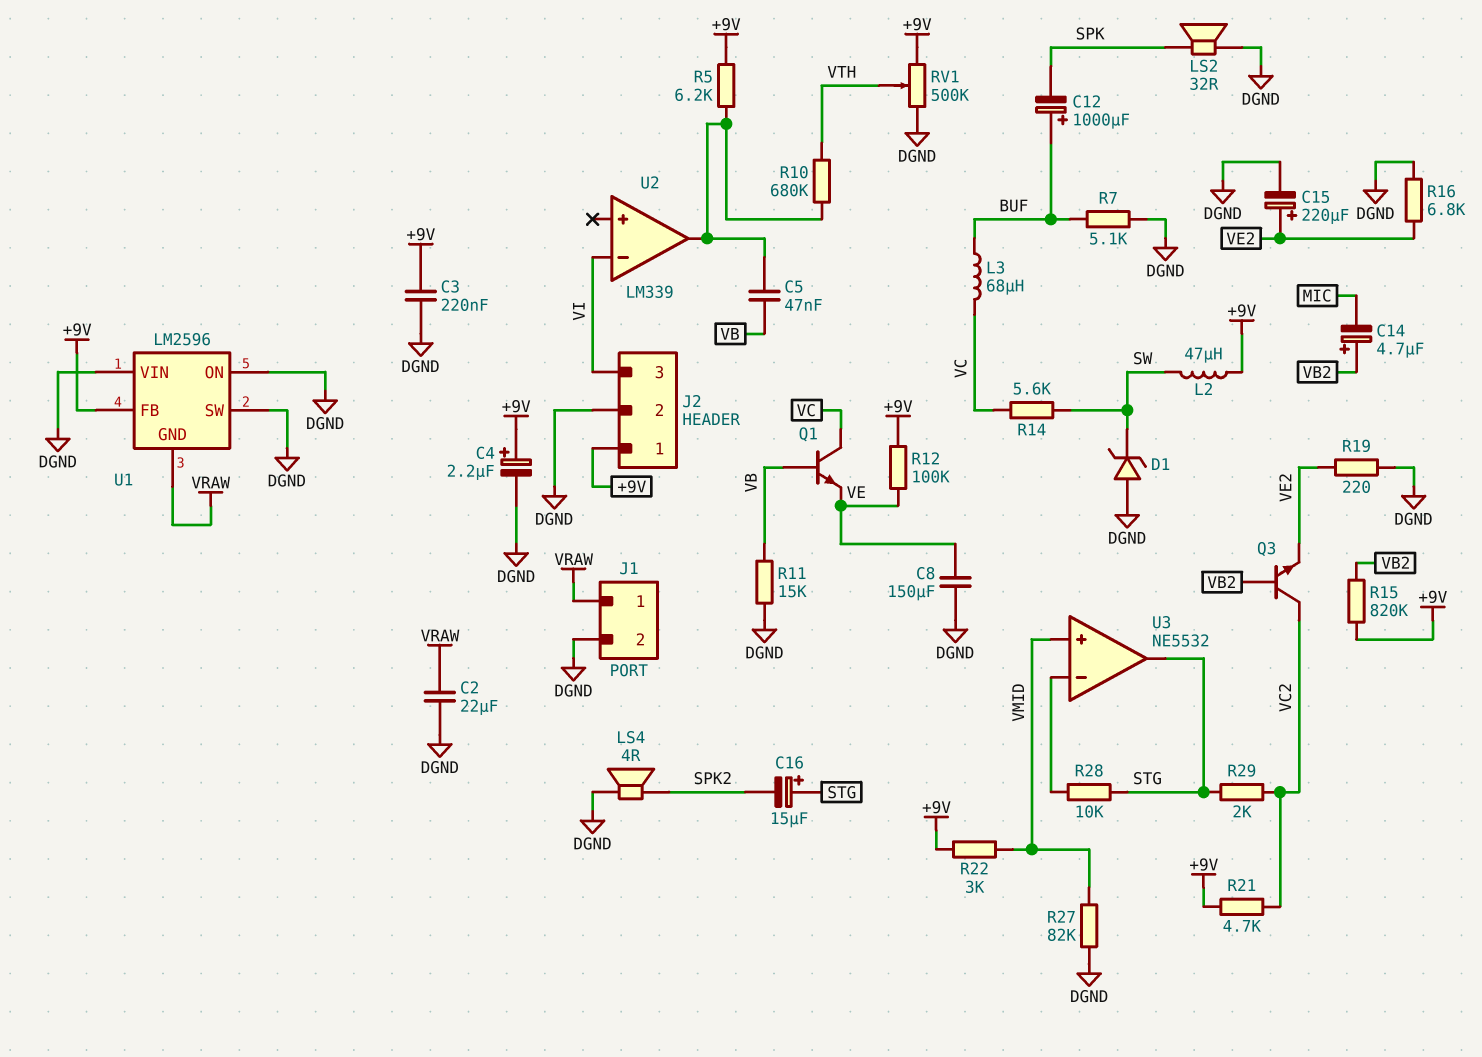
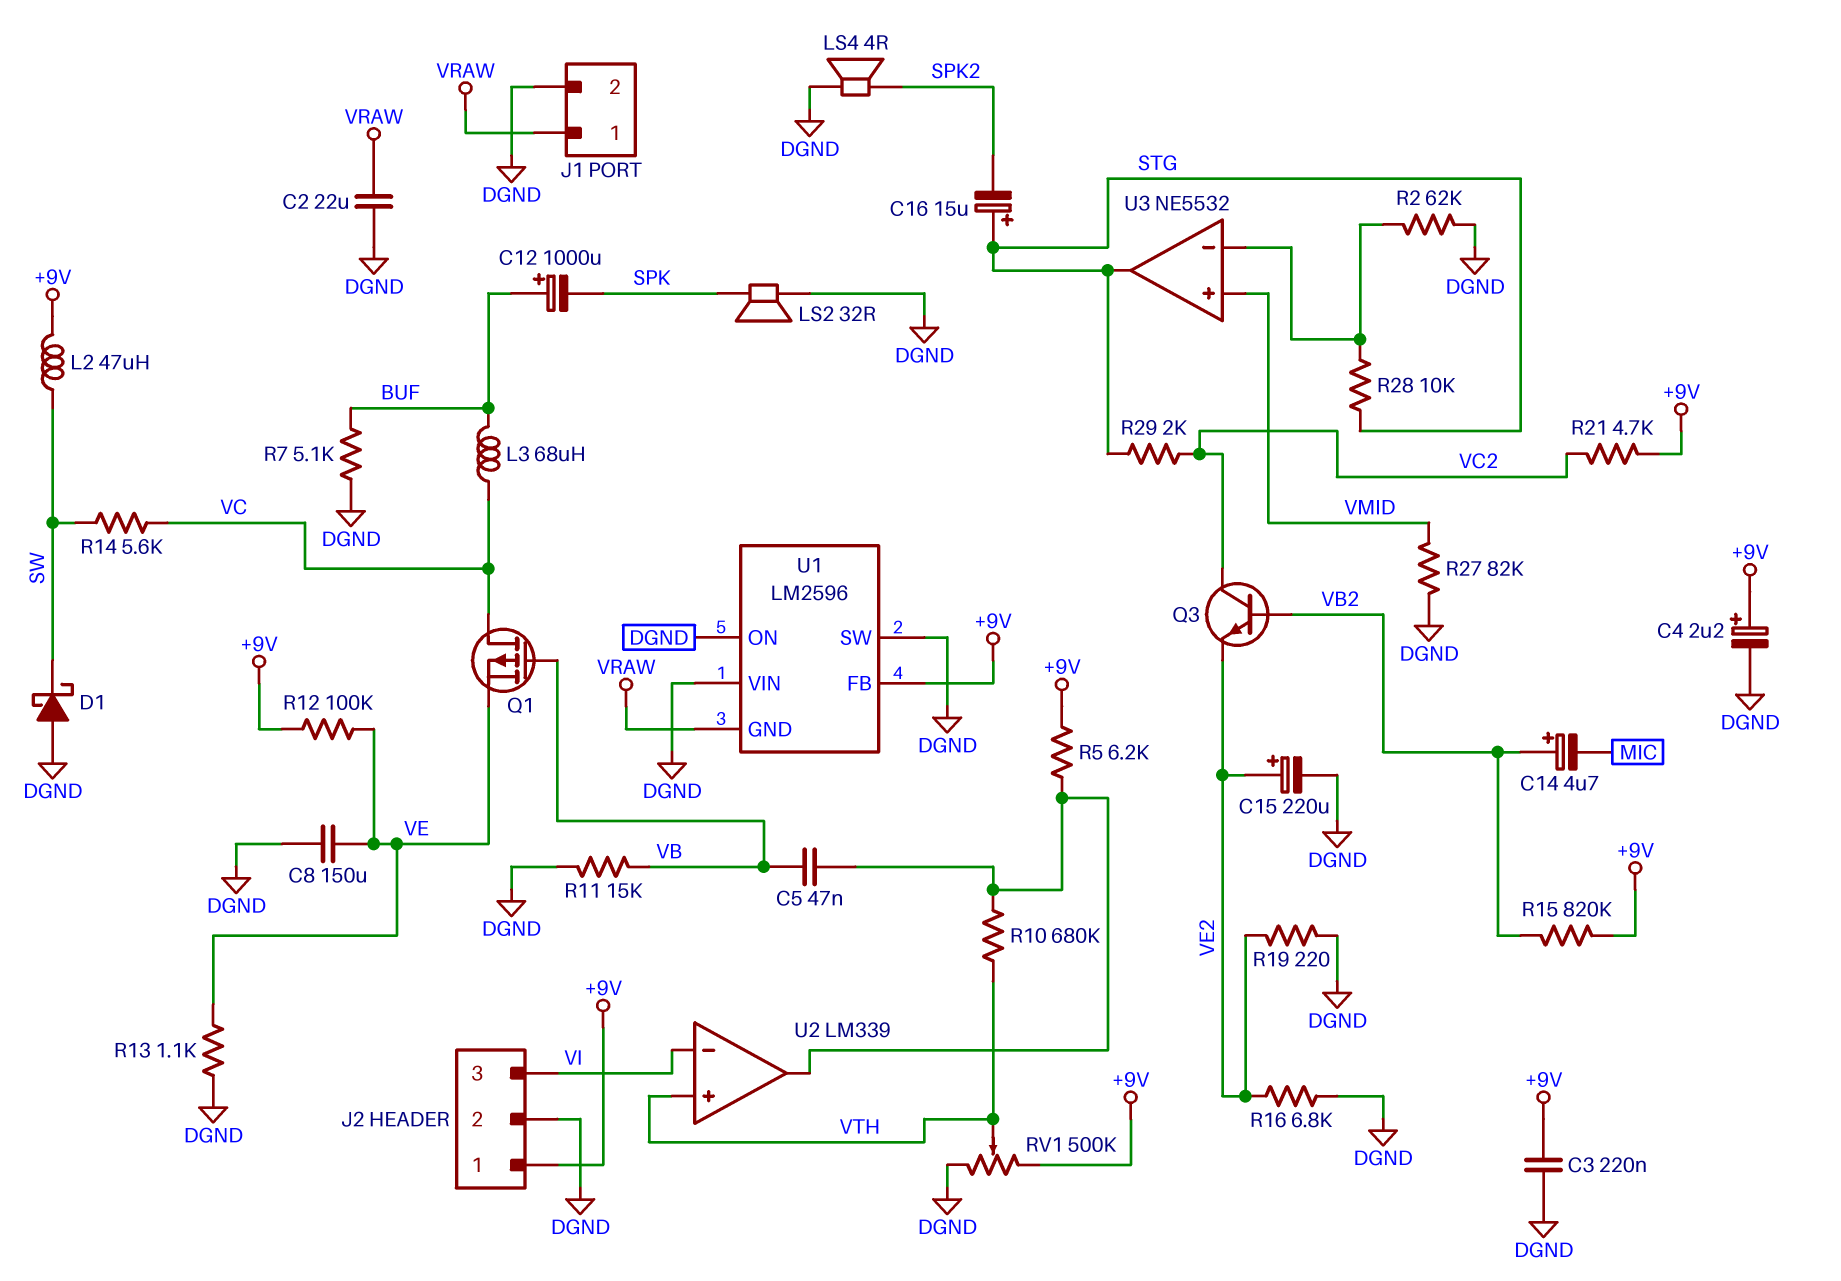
D1: zener (A DGND, K SW) -> schottky (A DGND, K SW)
Q1: NPN (B VB, C VC, E VE) -> PMOS (G VB, D VC, S VE)
R2: none -> 62k (DGND, U3/in-)
R13: none -> 1.1k (DGND, VE)
R22: 3k (+9V, VMID) -> none
U2 pin in+: none -> VTH

